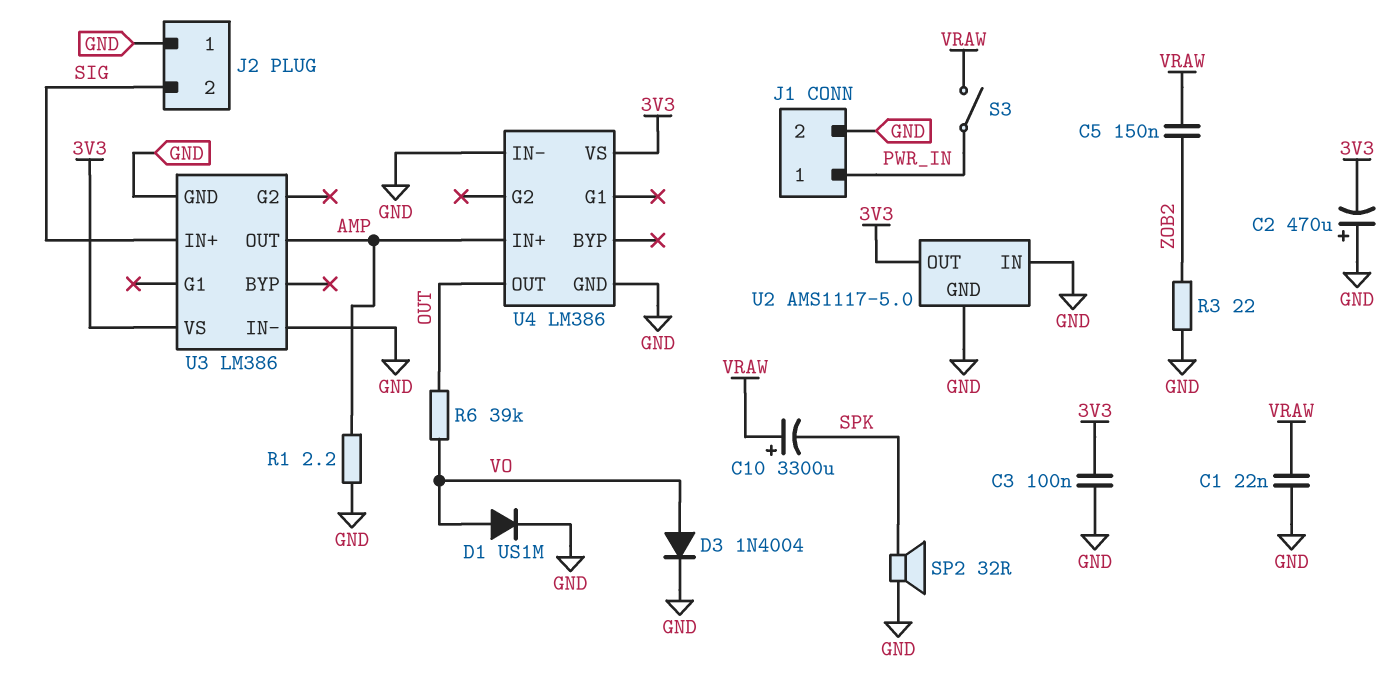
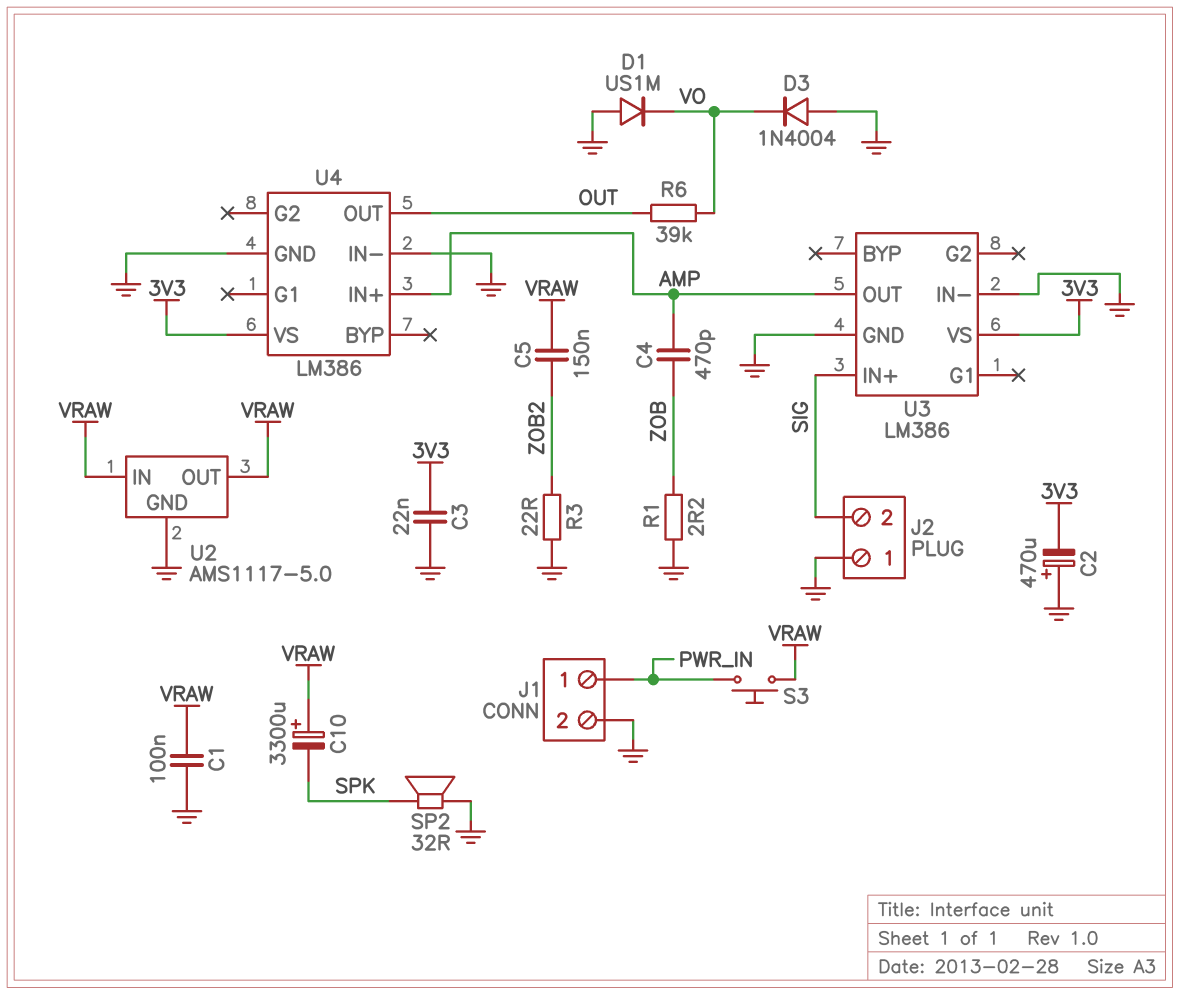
C1: 22nF (GND, VRAW) -> 100nF (GND, VRAW)
C3: 100nF (3V3, GND) -> 22nF (3V3, GND)
C4: none -> 470pF (AMP, ZOB)
D1: diode US1M (A VO, K GND) -> diode US1M (A GND, K VO)
D3: diode 1N4004 (A VO, K GND) -> diode 1N4004 (A GND, K VO)
R1: 2.2 (AMP, GND) -> 2.2 (GND, ZOB)
S3: switch (PWR_IN, VRAW) -> button (PWR_IN, VRAW)
U2 pin IN: GND -> VRAW
U2 pin OUT: 3V3 -> VRAW

